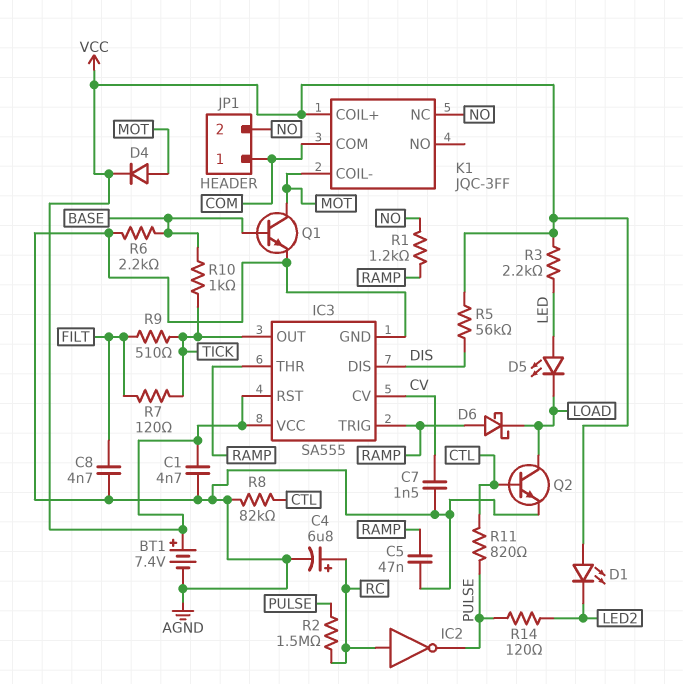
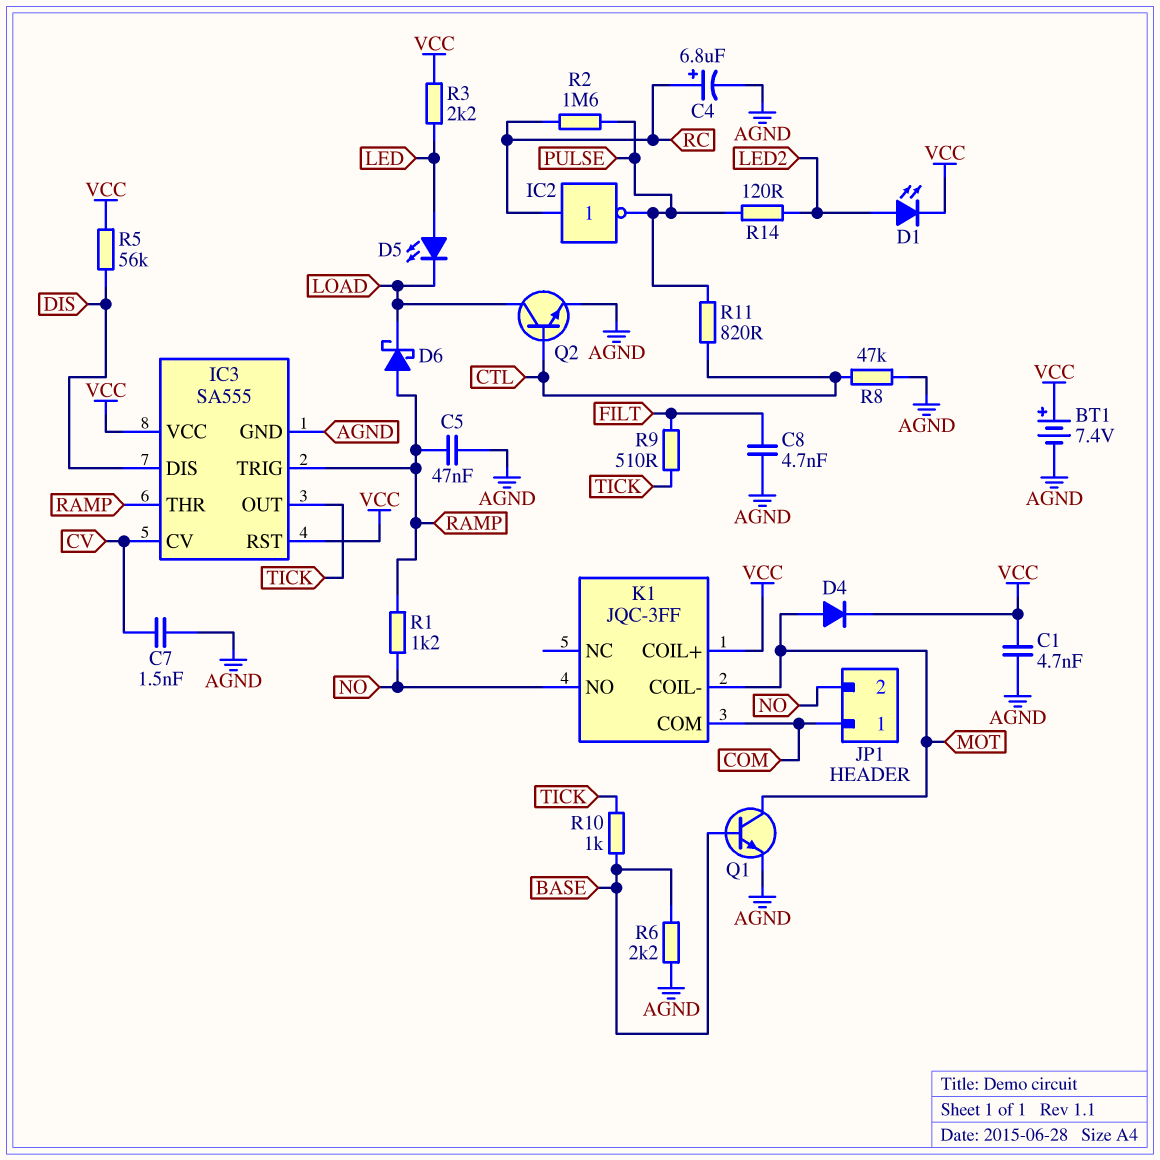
D1: LED (A VCC, K LED2) -> LED (A LED2, K VCC)
K1 pin NC: NO -> none
K1 pin NO: none -> NO
R2: 1.5M (PULSE, RC) -> 1.6M (PULSE, RC)
R7: 120 (FILT, TICK) -> none
R8: 82k (AGND, CTL) -> 47k (AGND, CTL)

